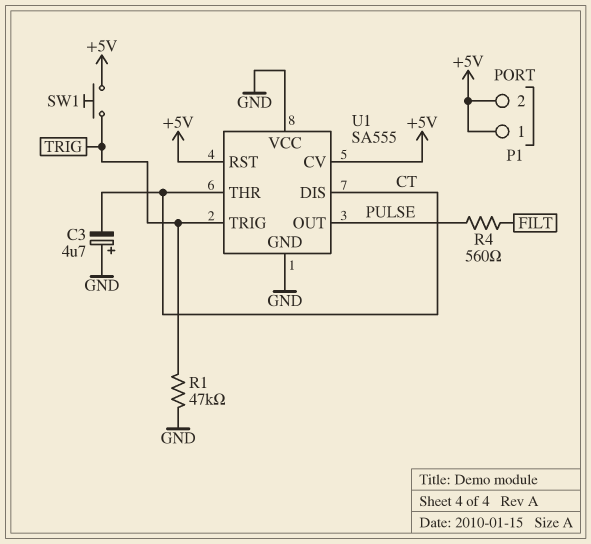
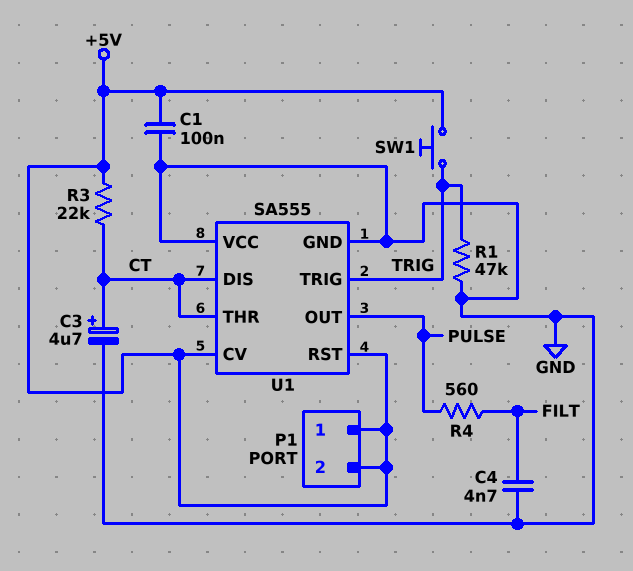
C1: none -> 100nF (+5V, GND)
C3: 4.7uF (plus GND, minus CT) -> 4.7uF (plus CT, minus GND)
C4: none -> 4.7nF (FILT, GND)
R3: none -> 22k (+5V, CT)

